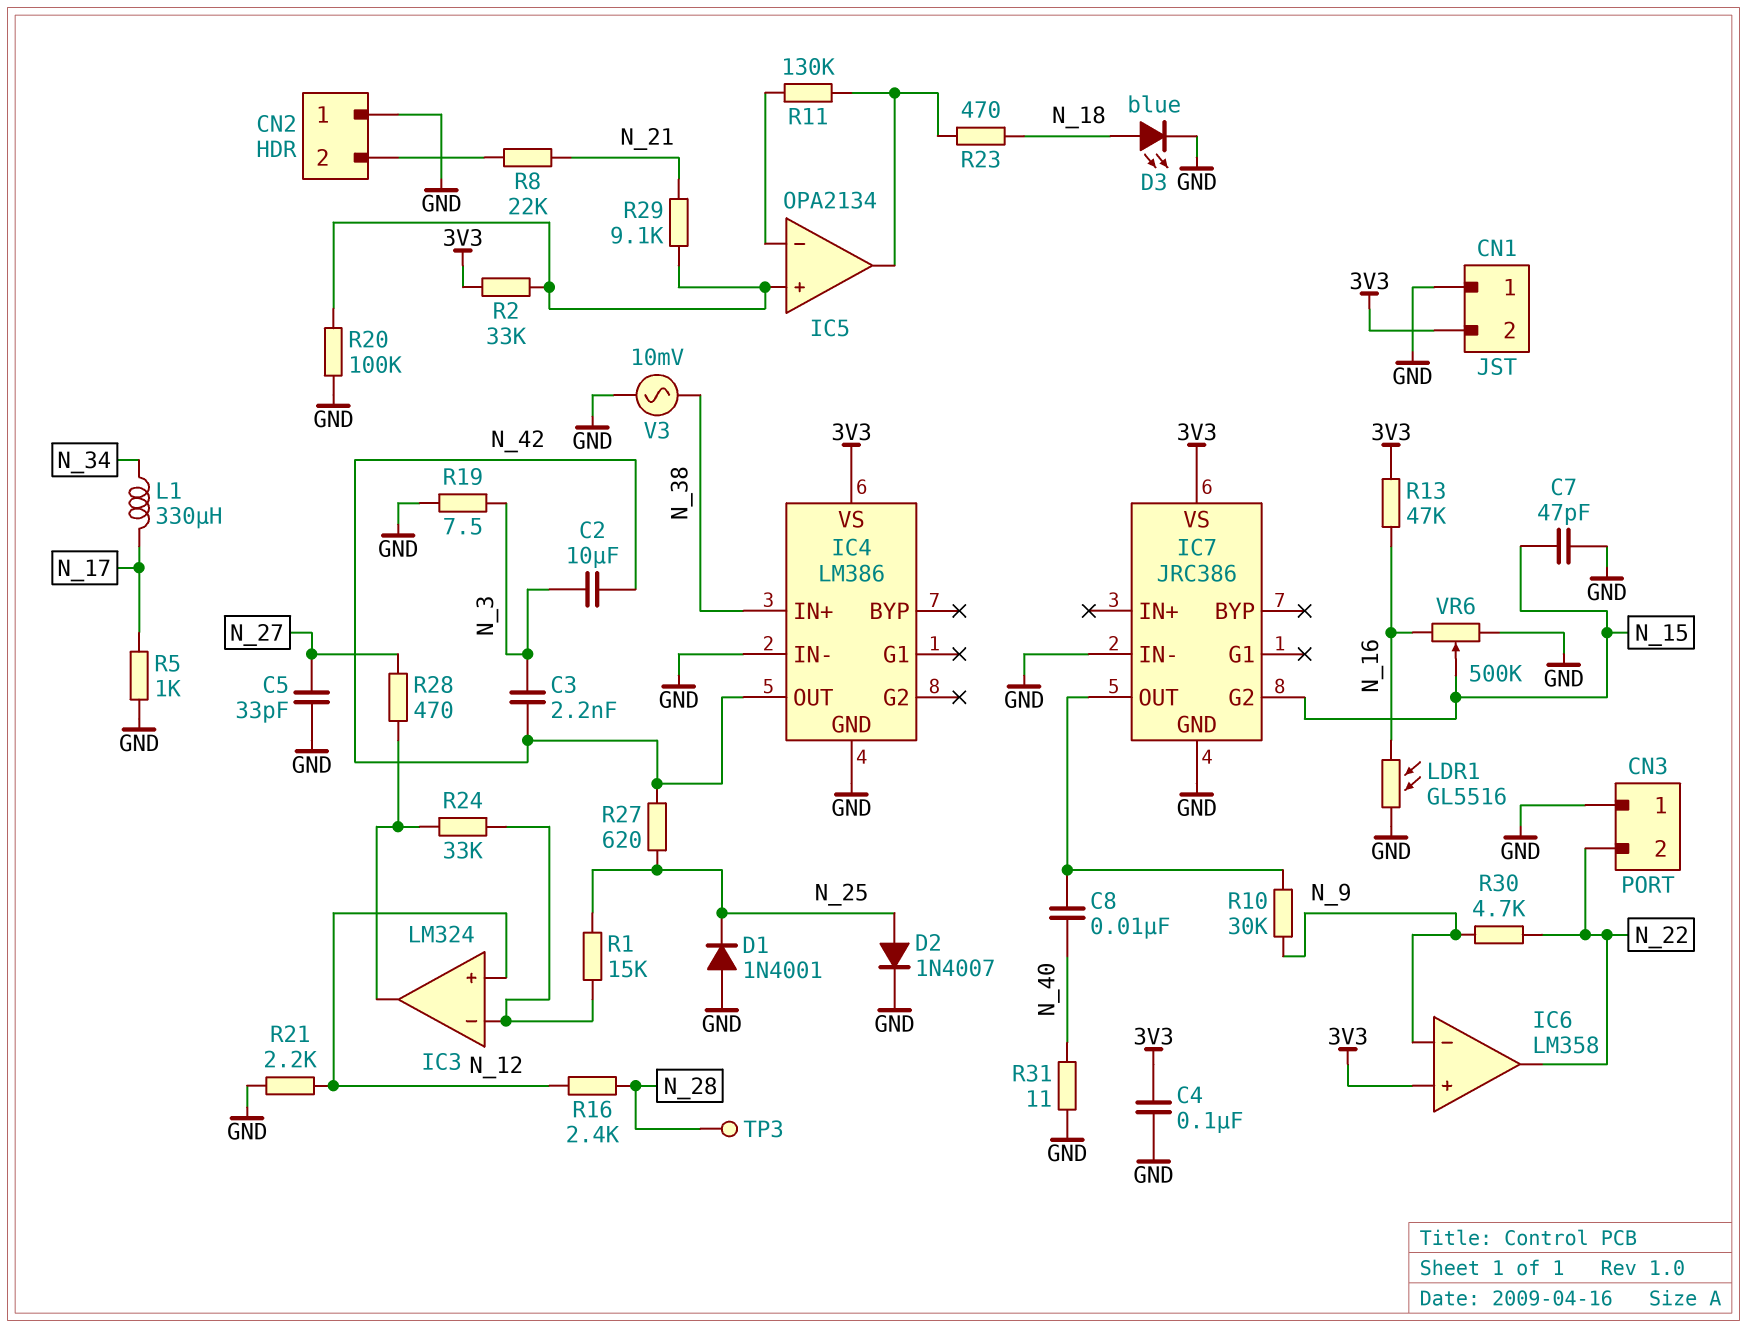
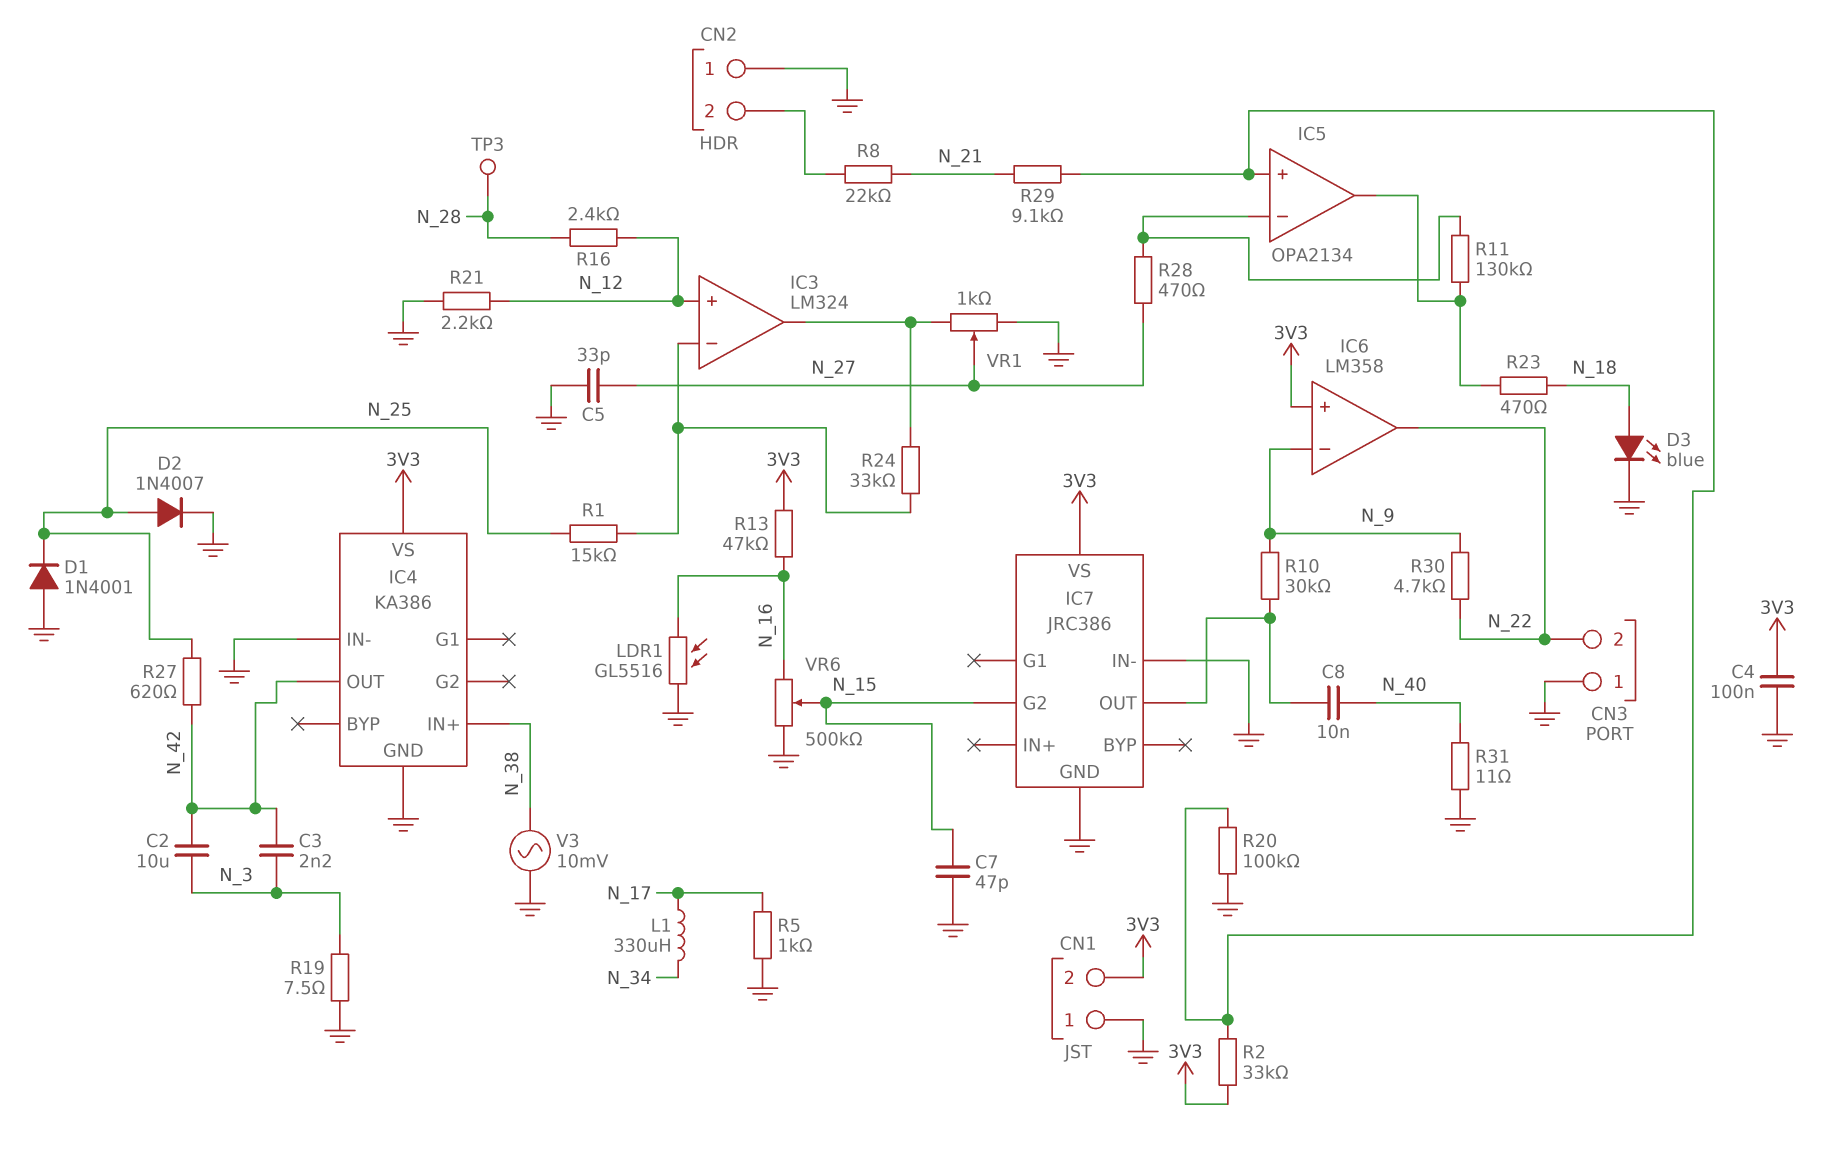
IC4: LM386 -> KA386
R28: 470 (IC3/out, N_27) -> 470 (IC5/in-, N_27)
VR1: none -> 1k (GND, IC3/out, wiper N_27)

